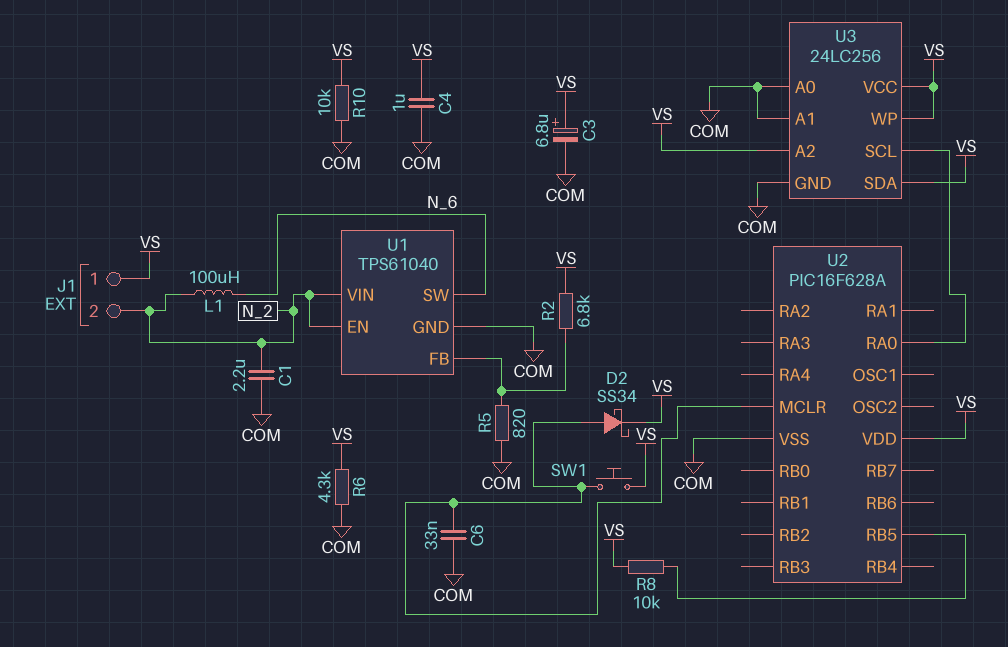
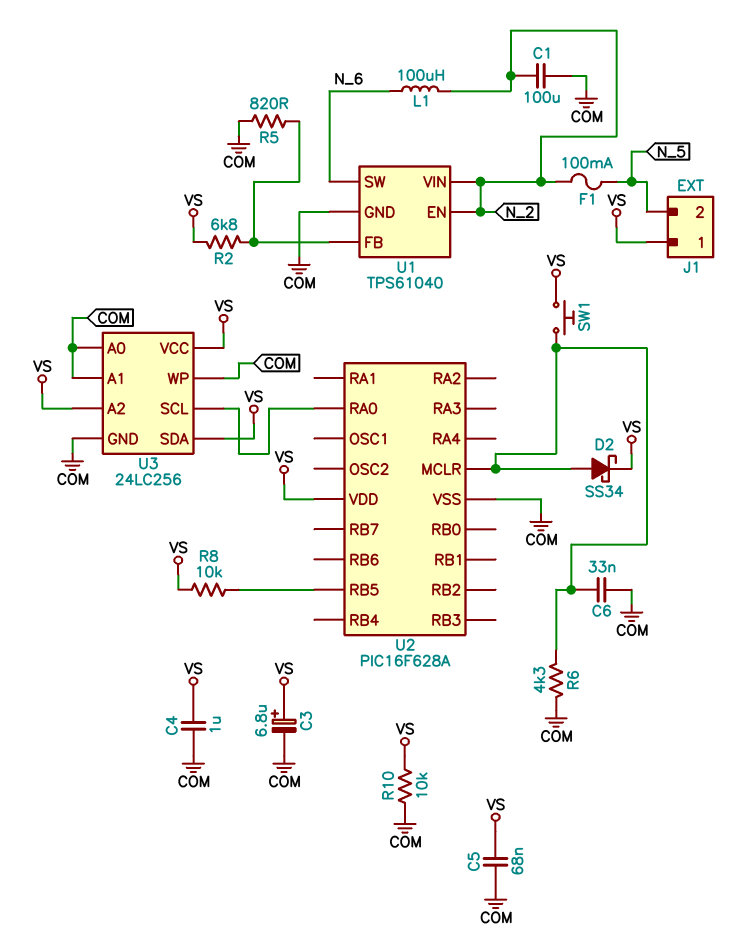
C1: 2.2uF (COM, N_2) -> 100uF (COM, N_2)
C5: none -> 68nF (COM, VS)
F1: none -> 100mA (N_2, N_5)
J1 pin 2: N_2 -> N_5
R6: 4.3k (COM, VS) -> 4.3k (COM, U2/MCLR)
U3 pin WP: VS -> COM

